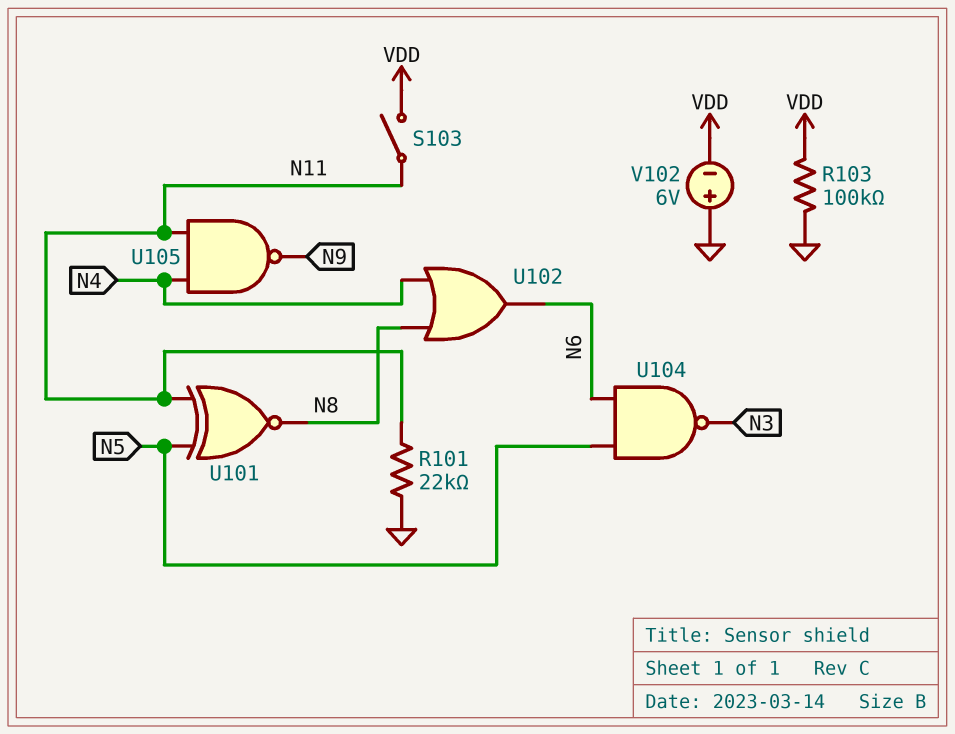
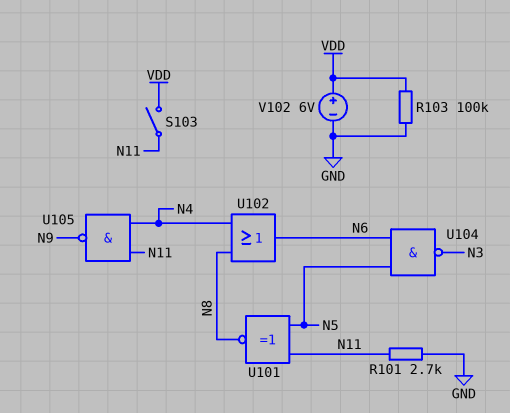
R101: 22k (GND, N11) -> 2.7k (GND, N11)
V102: 6V (plus GND, minus VDD) -> 6V (plus VDD, minus GND)

